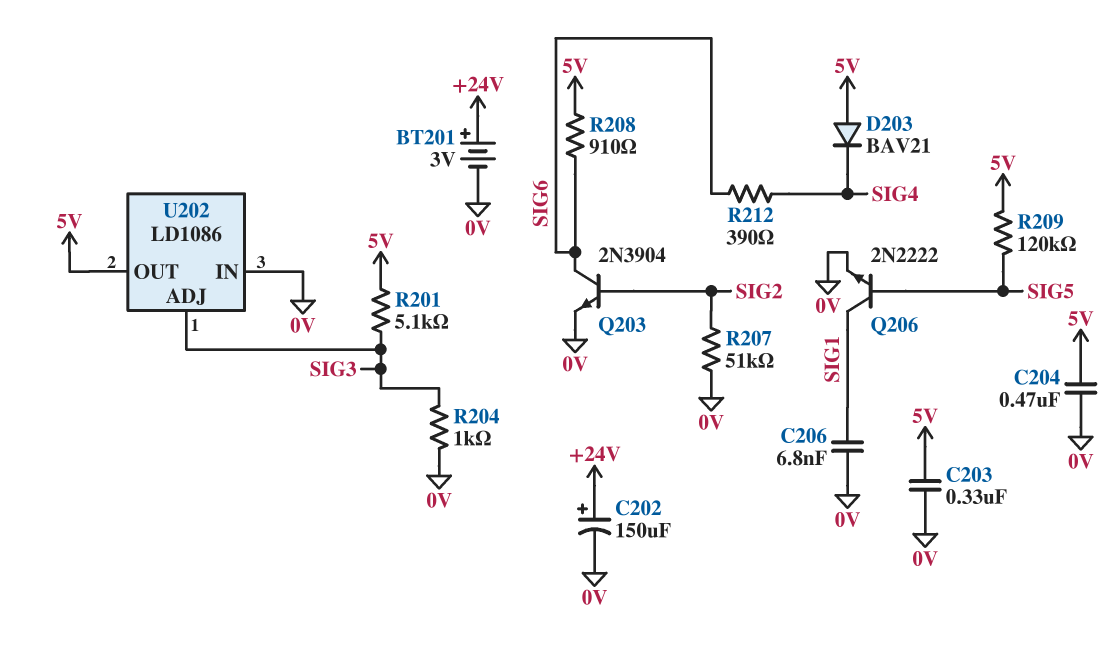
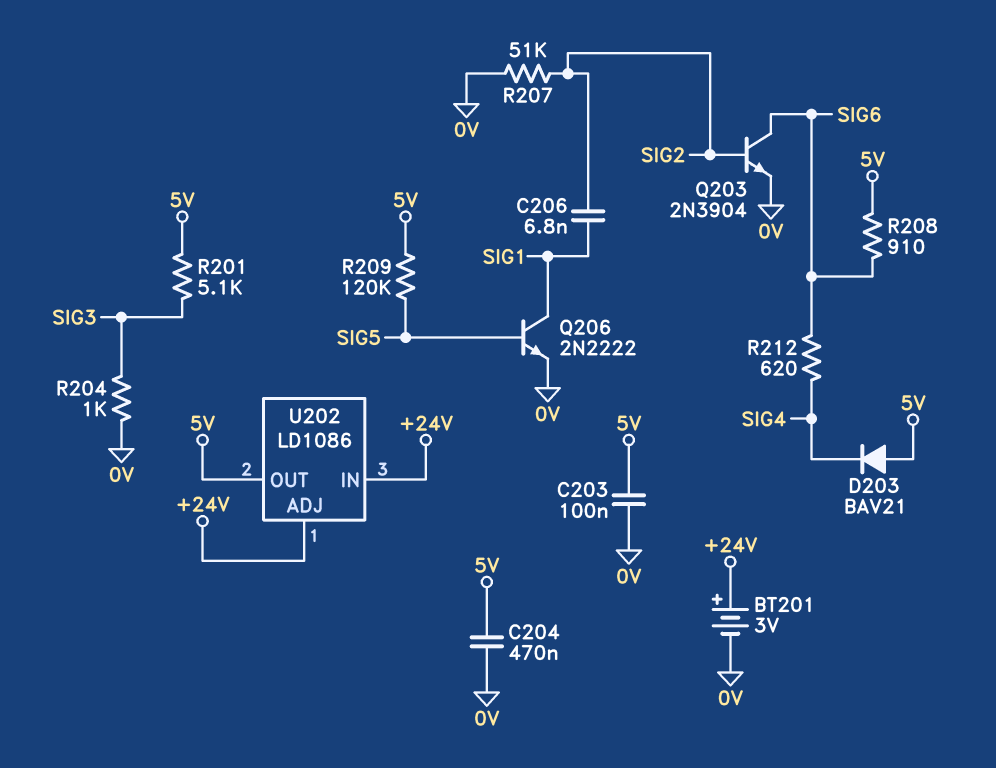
C202: 150uF (plus +24V, minus 0V) -> none
C203: 330nF (0V, 5V) -> 100nF (0V, 5V)
C206: 6.8nF (0V, SIG1) -> 6.8nF (SIG1, SIG2)
R212: 390 (SIG4, SIG6) -> 620 (SIG4, SIG6)
U202 pin ADJ: SIG3 -> +24V
U202 pin IN: 0V -> +24V

